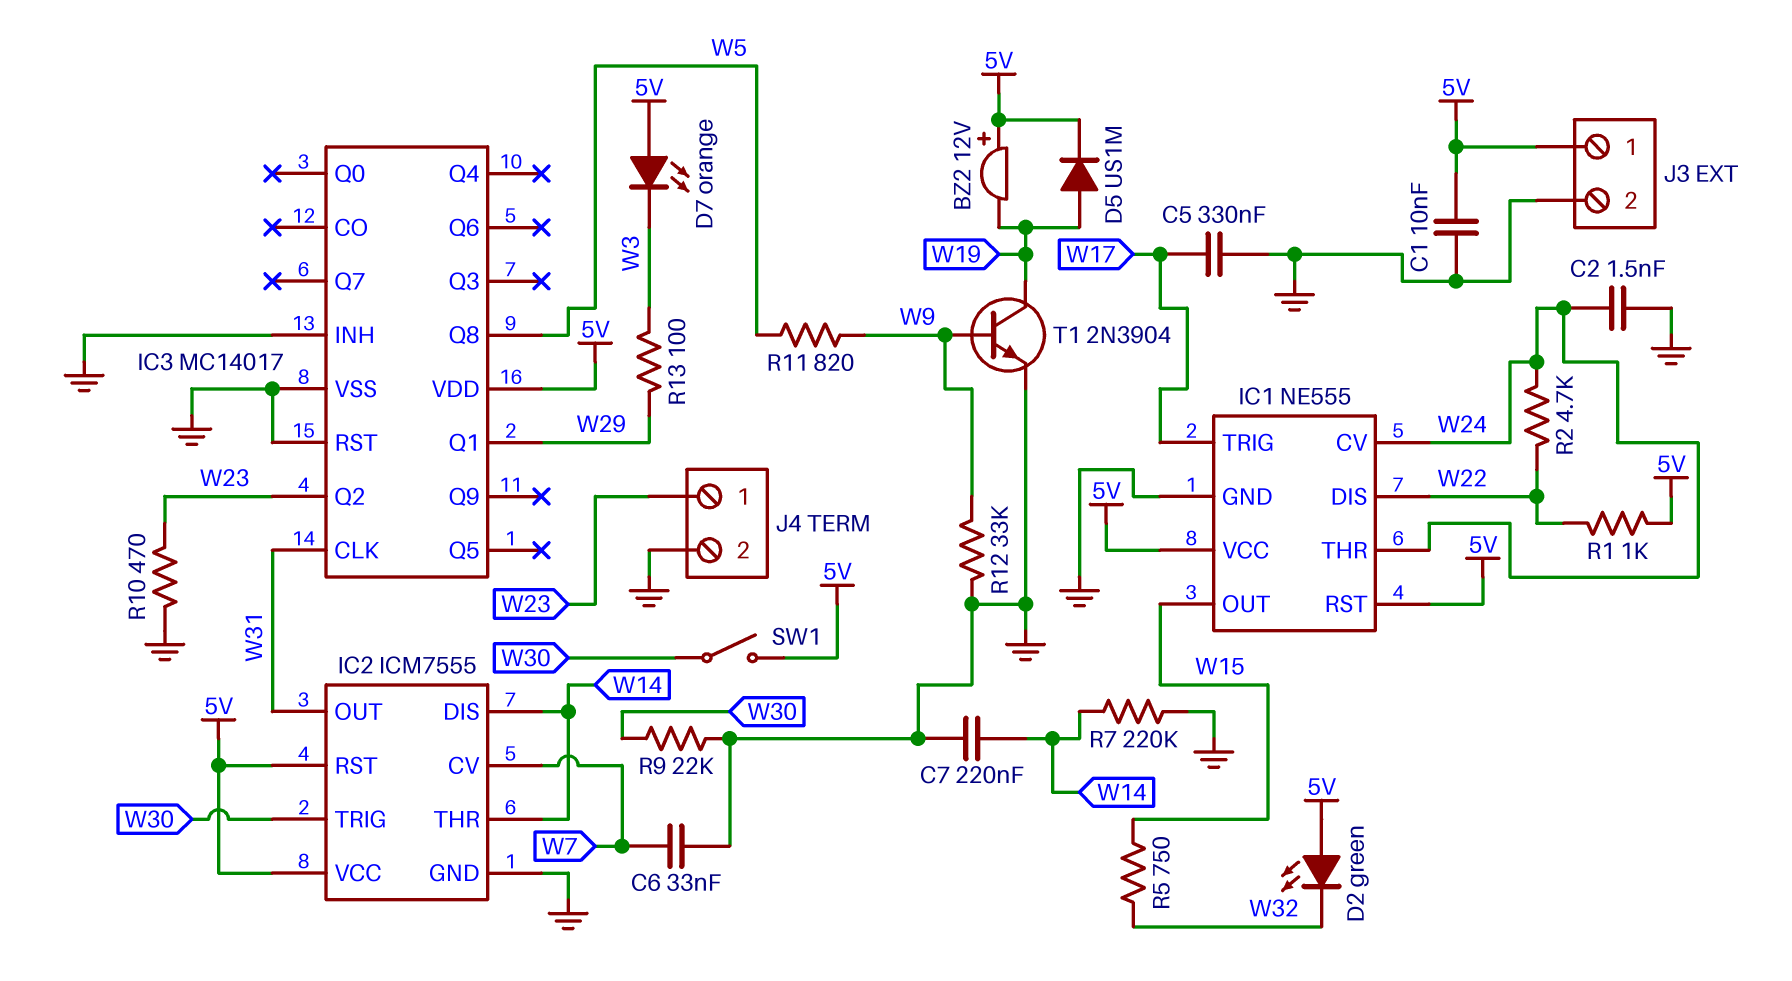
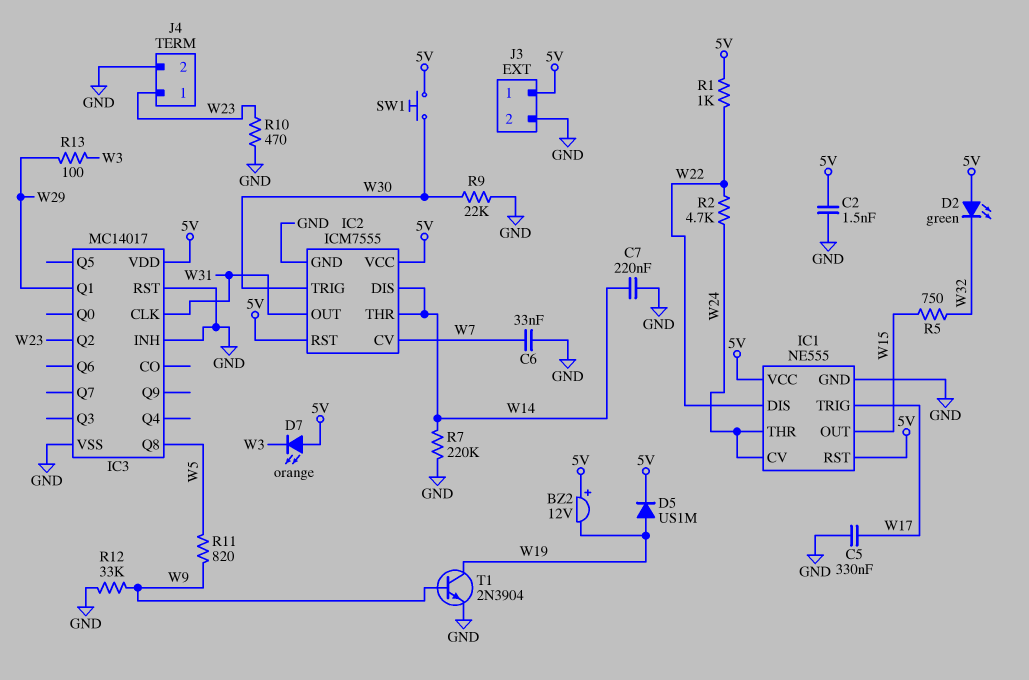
C1: 10nF (5V, GND) -> none
C2: 1.5nF (GND, W24) -> 1.5nF (5V, GND)
SW1: switch (5V, W30) -> button (5V, W30)

